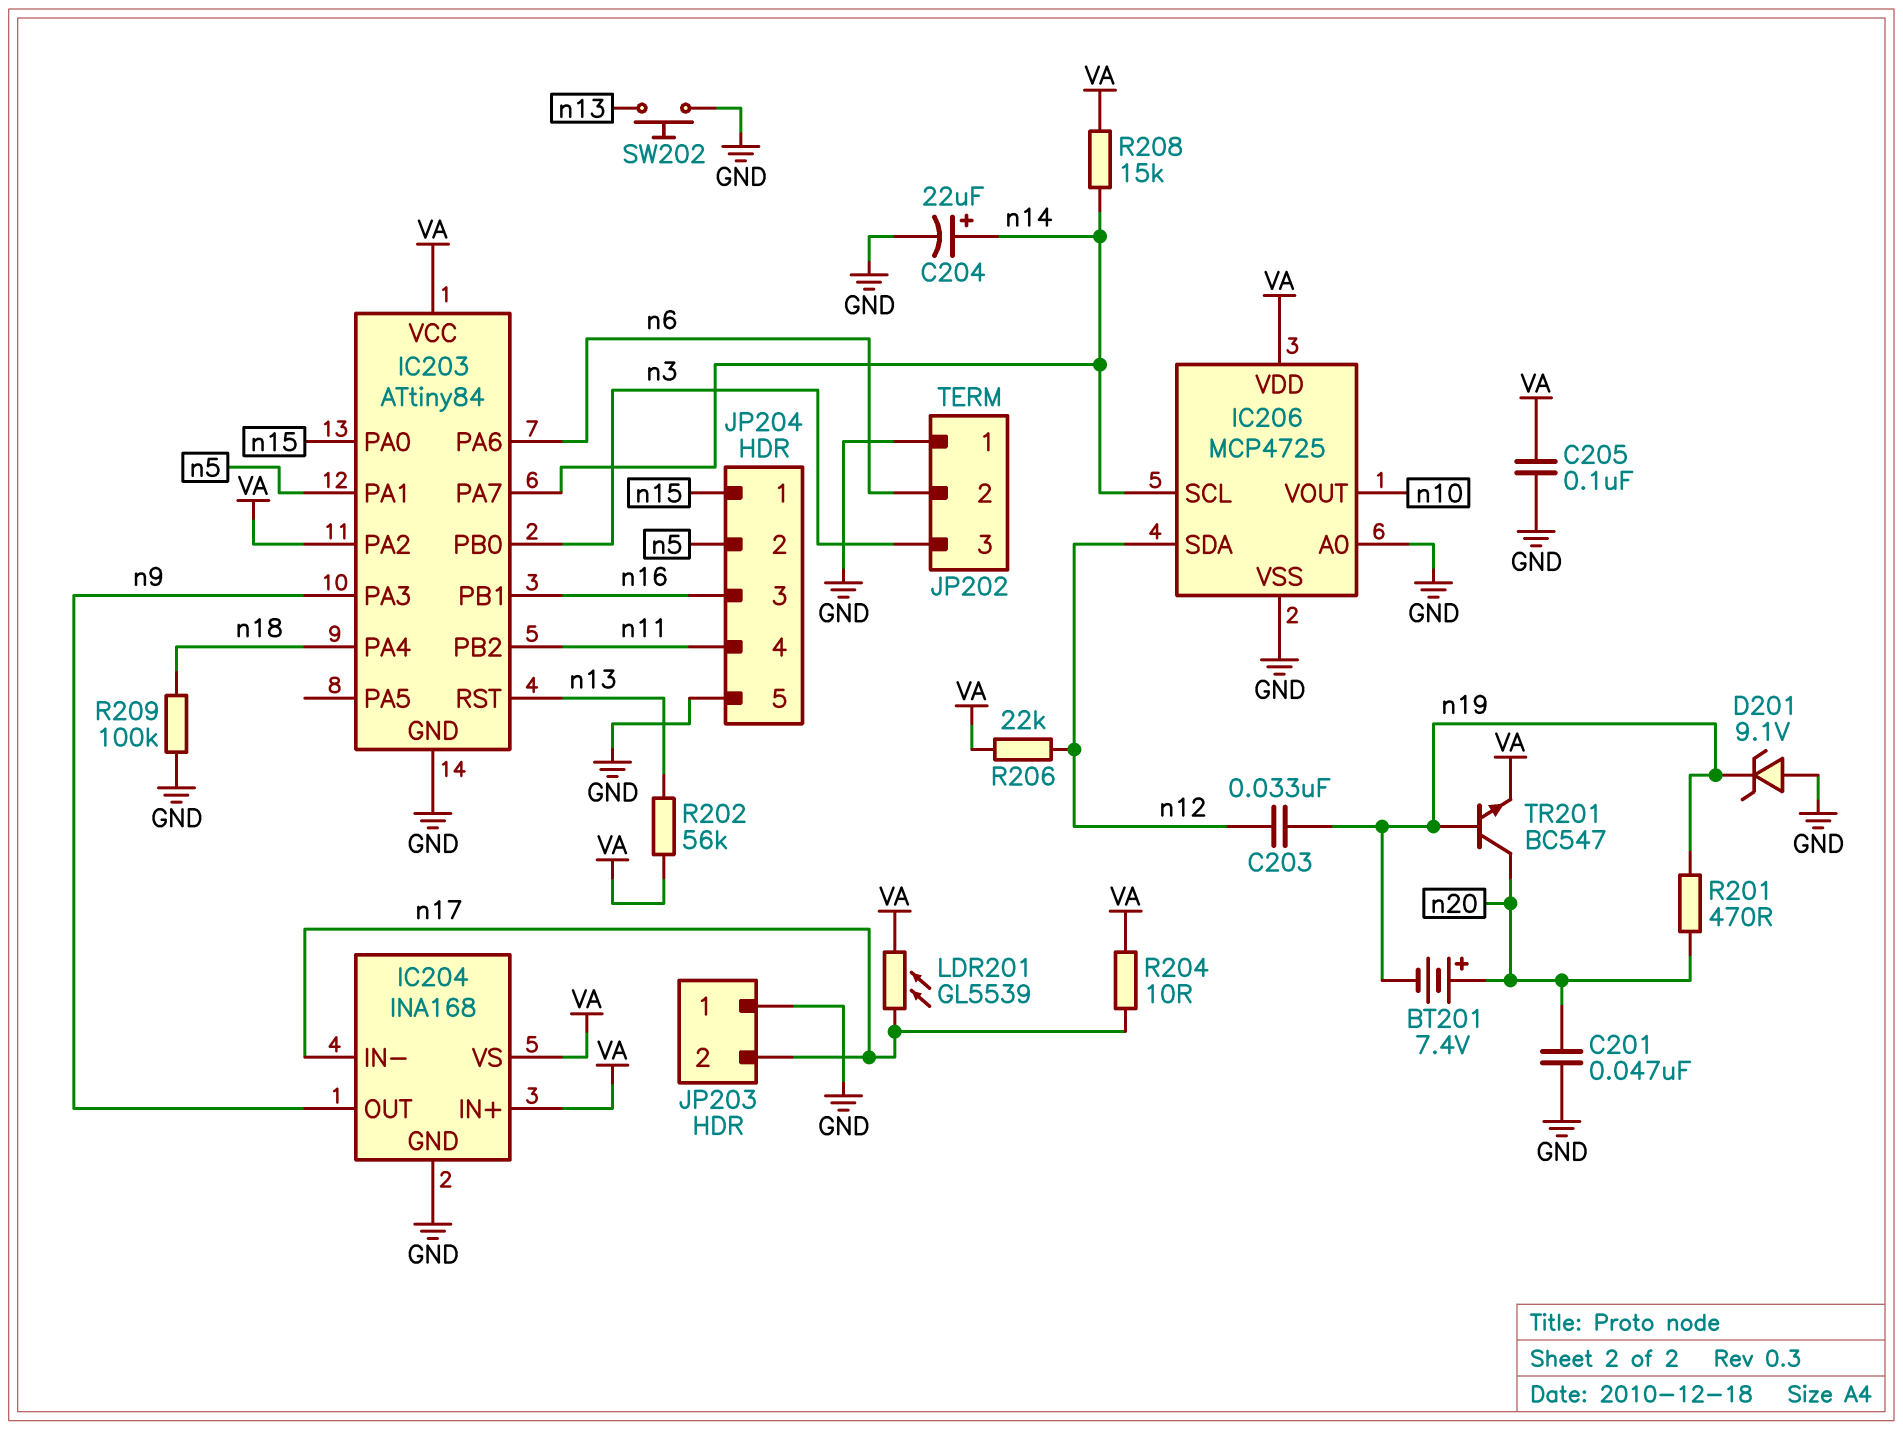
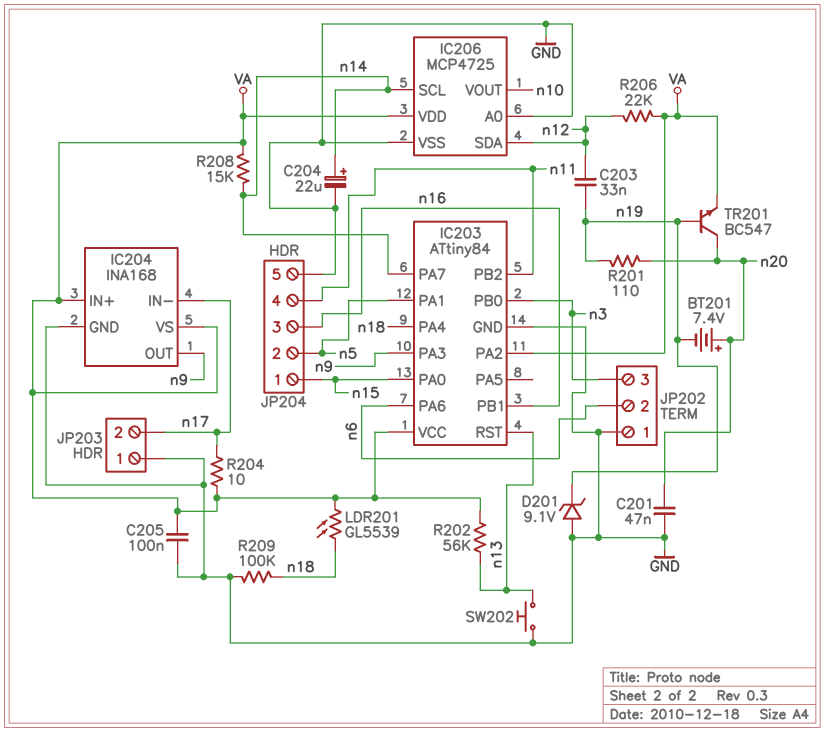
LDR201: GL5539 (VA, n17) -> GL5539 (VA, n18)
R201: 470 (n19, n20) -> 110 (n19, n20)

